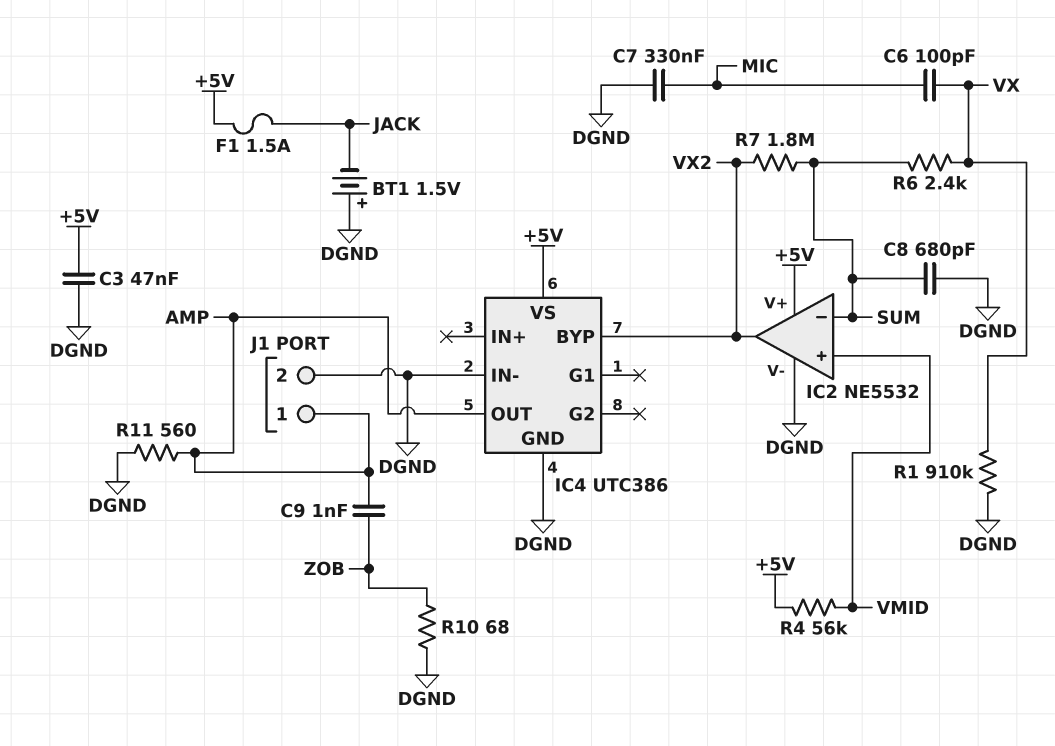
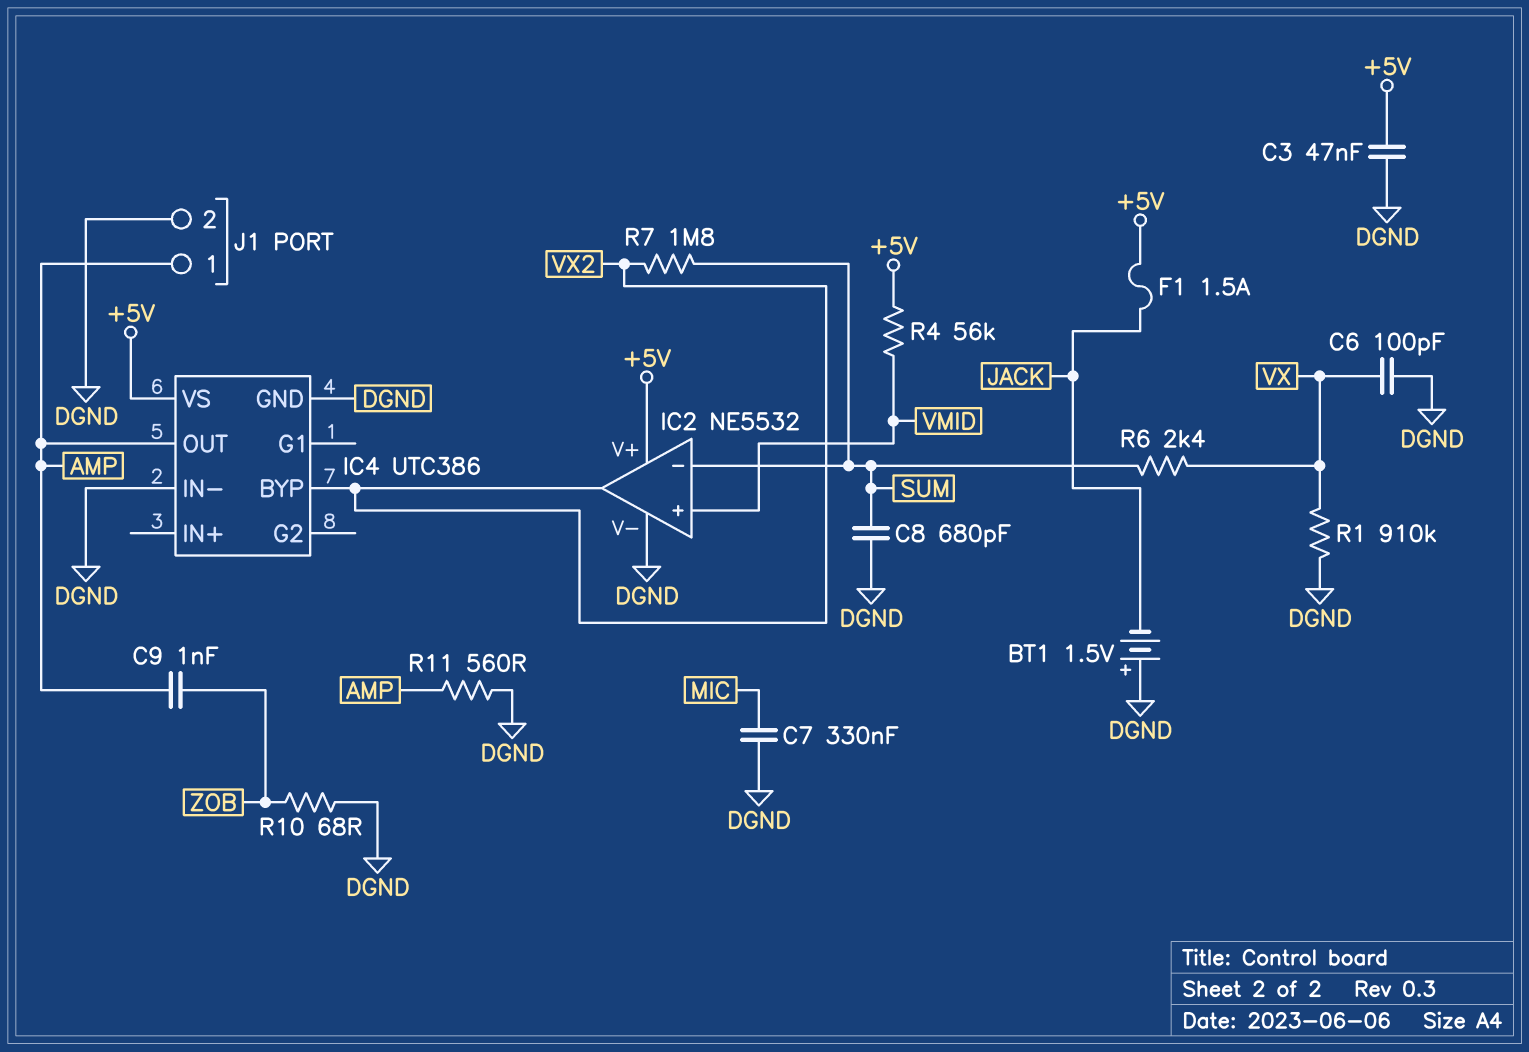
C6: 100pF (MIC, VX) -> 100pF (DGND, VX)

